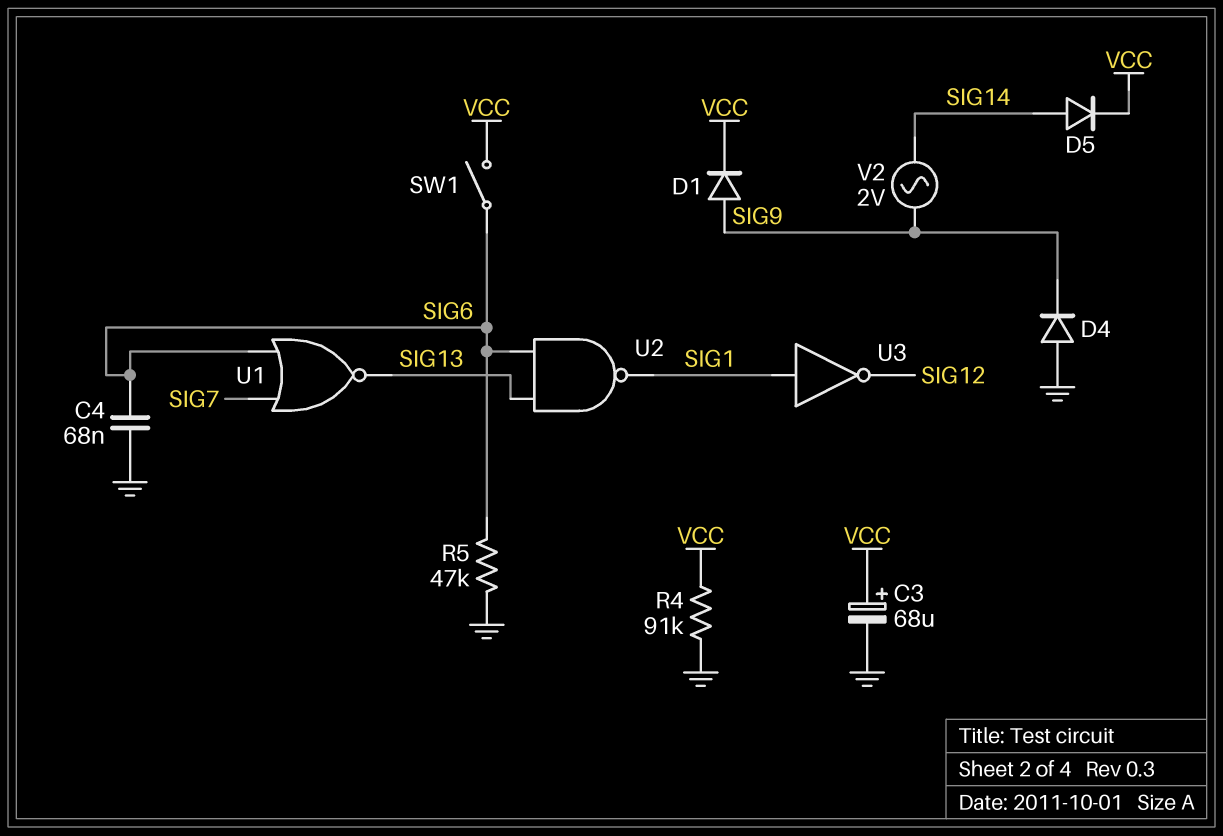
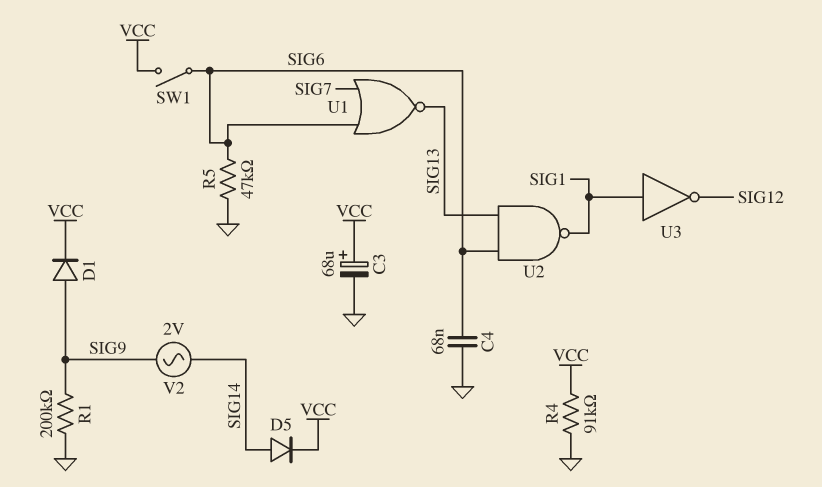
D4: diode (A GND, K SIG9) -> none
R1: none -> 200k (GND, SIG9)

